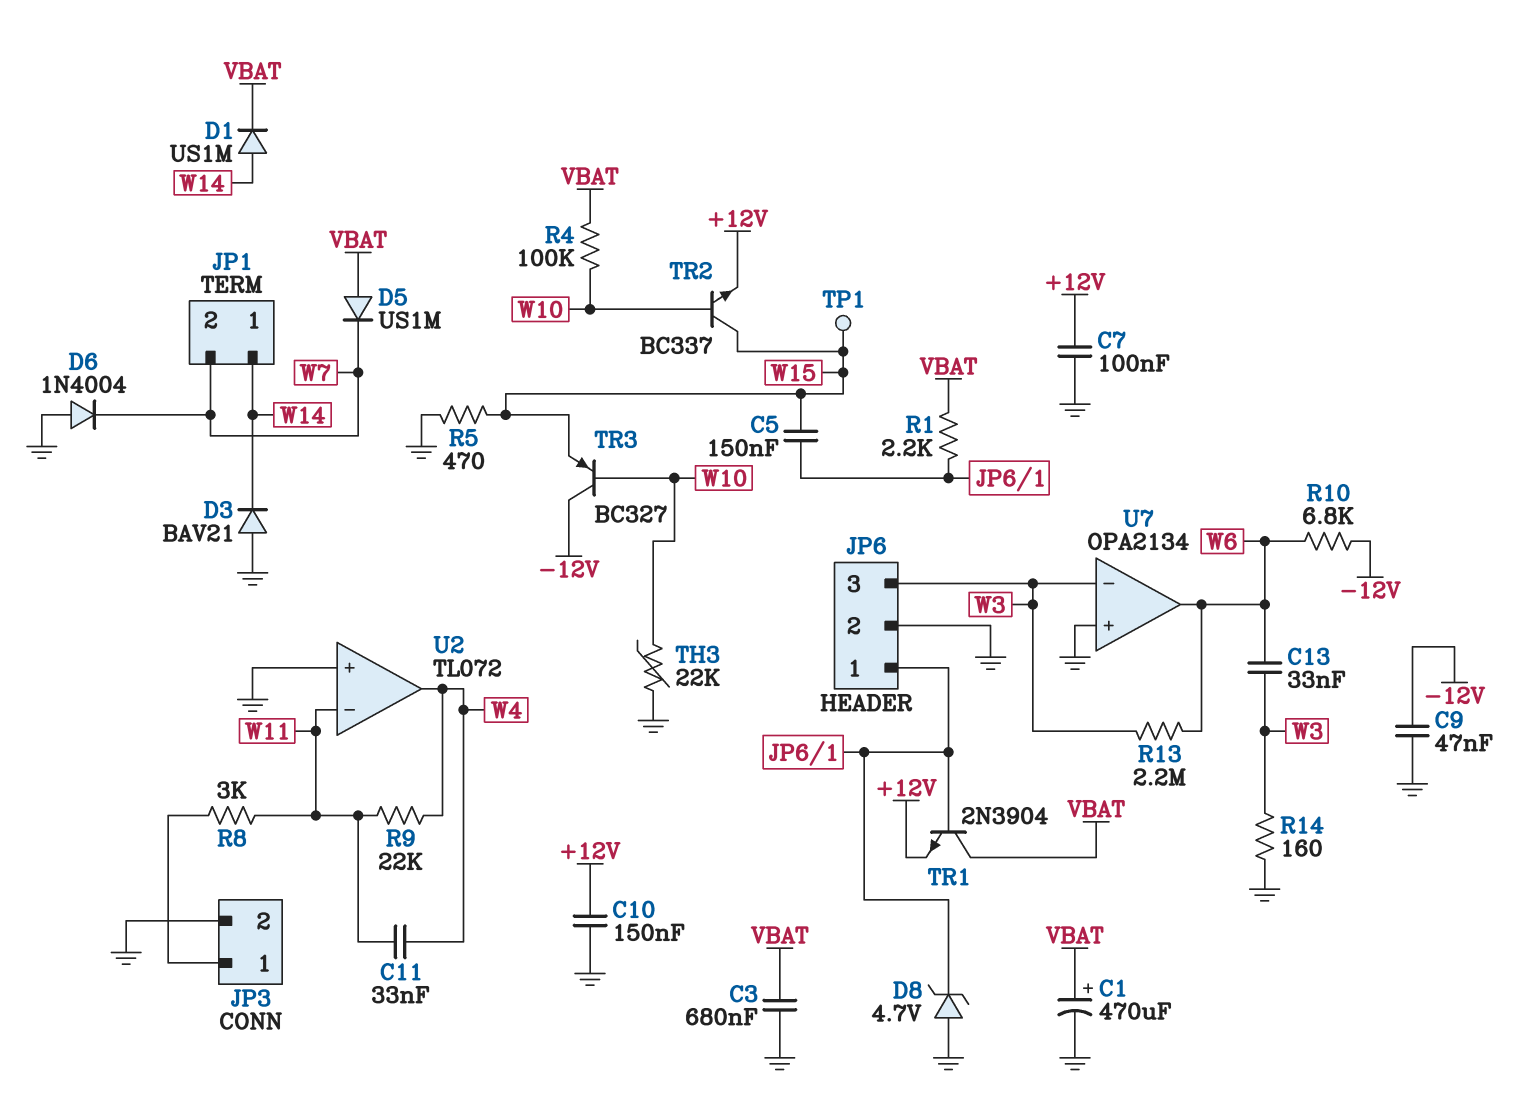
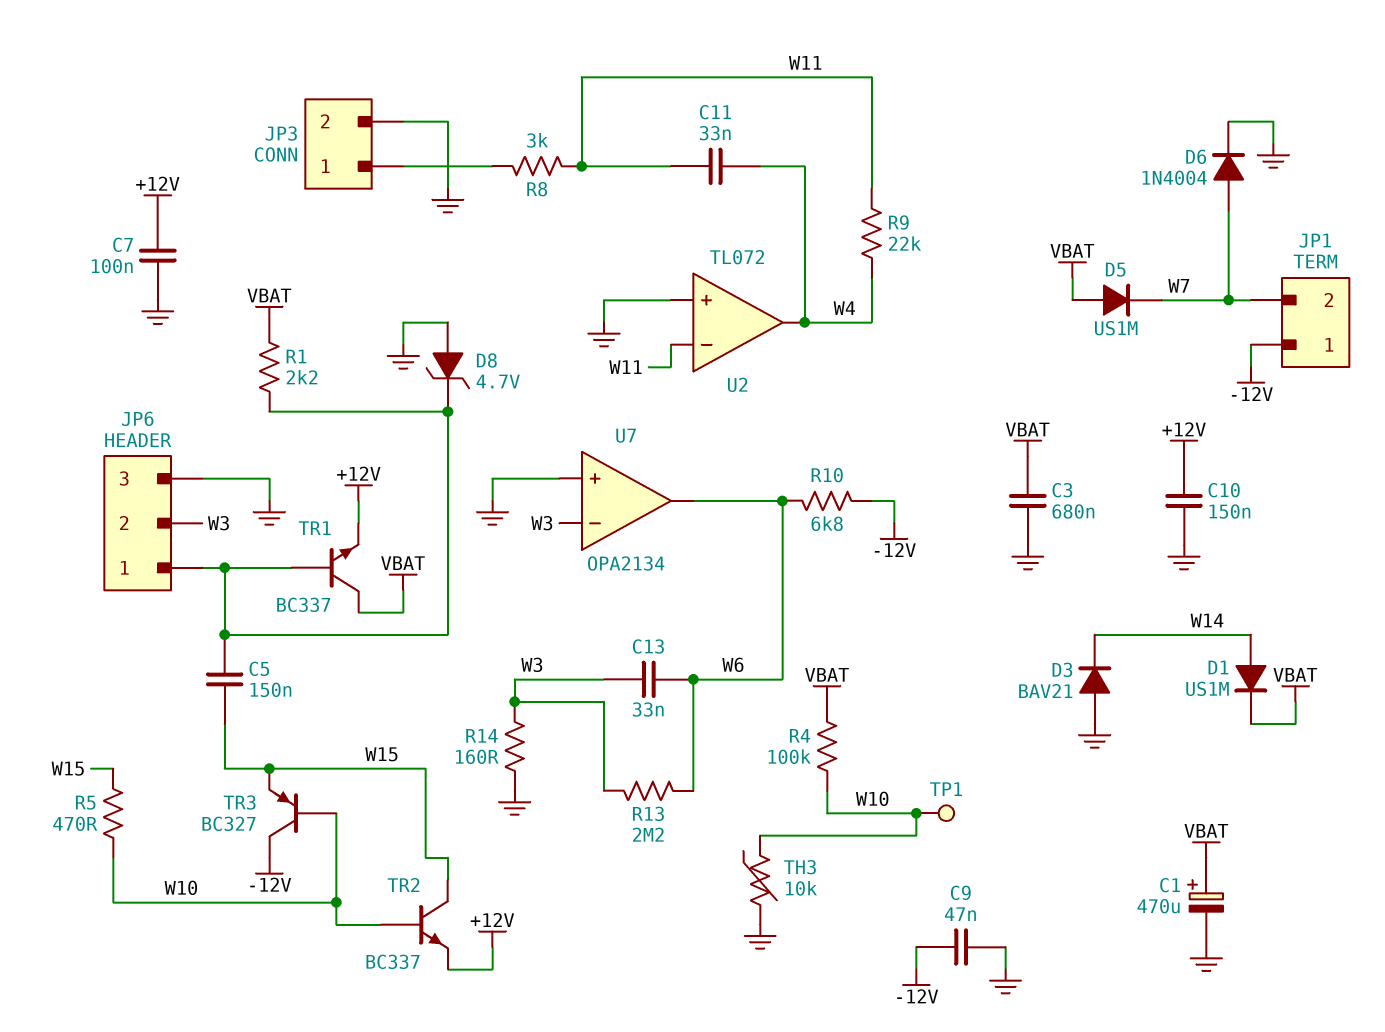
D6: diode 1N4004 (A GND, K W7) -> diode 1N4004 (A W7, K GND)
JP1 pin 1: W14 -> -12V
JP6 pin 2: GND -> W3
JP6 pin 3: W3 -> GND
R5: 470 (GND, W15) -> 470 (W10, W15)
TH3: 22k (GND, W10) -> 10k (GND, W10)
TP1: test point (W15) -> test point (W10)
TR1: NPN 2N3904 (B JP6/1, C VBAT, E +12V) -> NPN BC337 (B JP6/1, C VBAT, E +12V)

